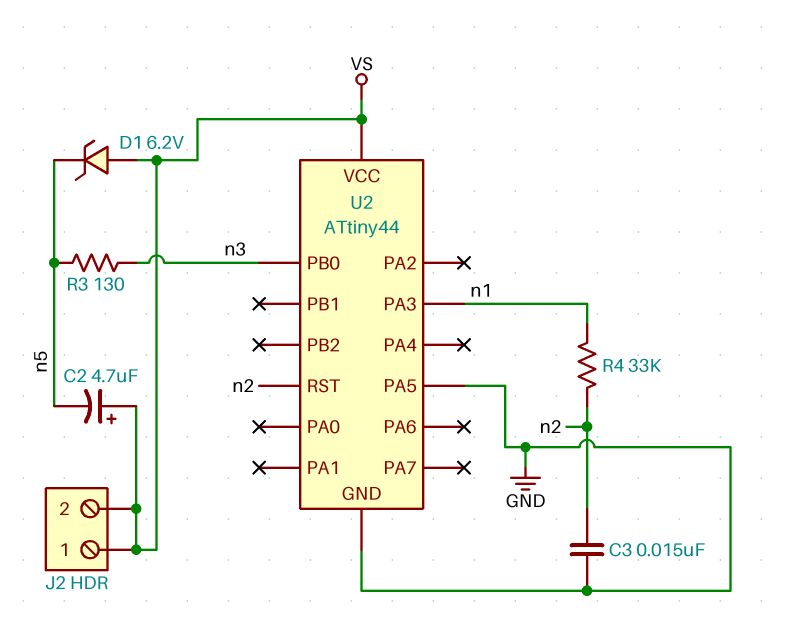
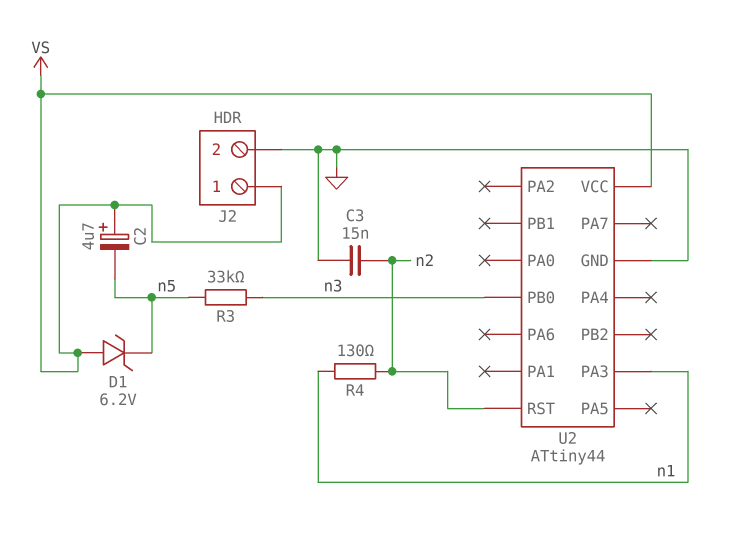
J2 pin 2: VS -> GND
R3: 130 (n3, n5) -> 33k (n3, n5)
R4: 33k (n1, n2) -> 130 (n1, n2)
U2 pin PA5: GND -> none

